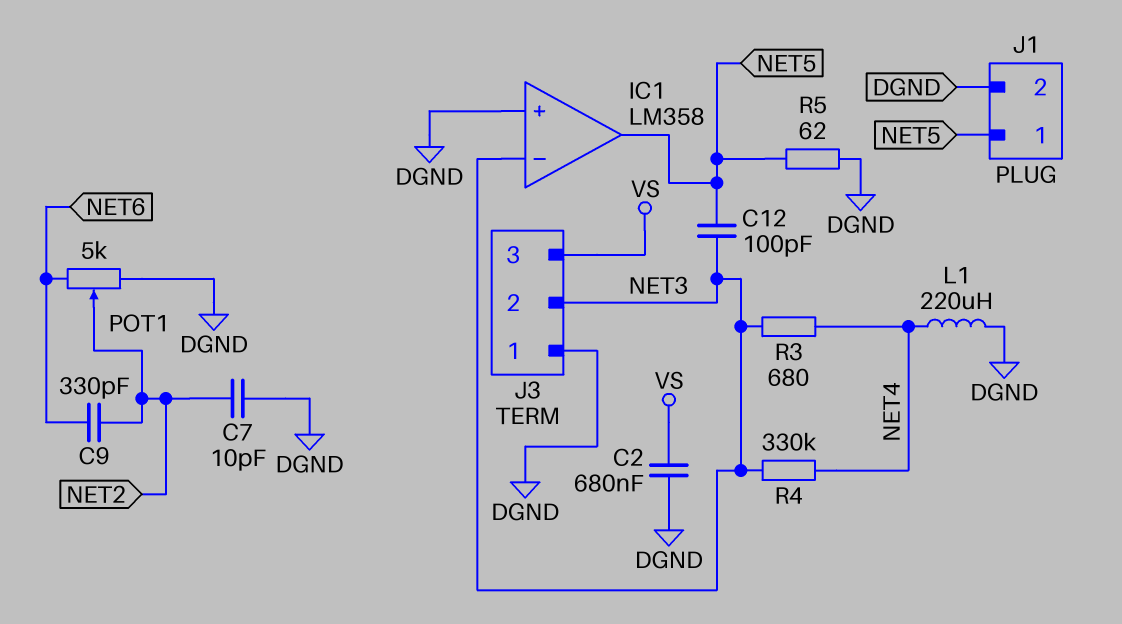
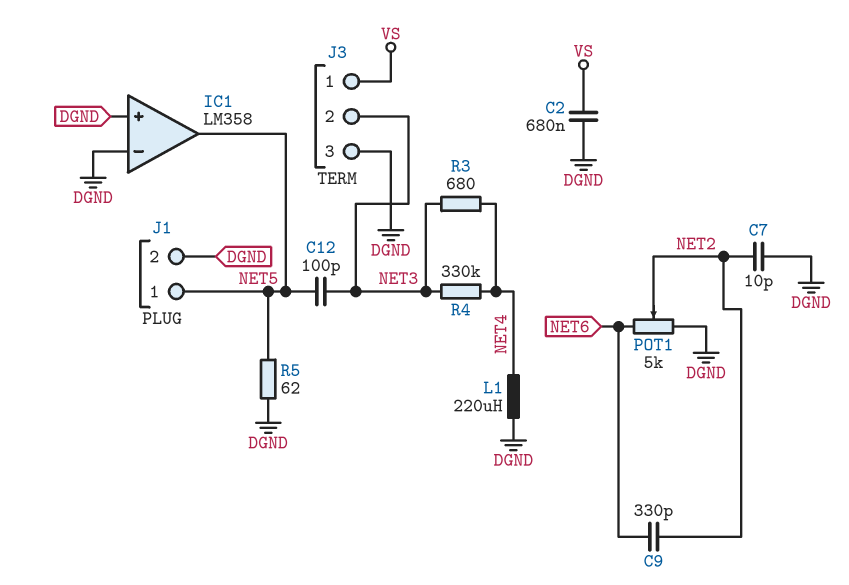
IC1 pin in-: NET3 -> DGND
J3 pin 1: DGND -> VS
J3 pin 3: VS -> DGND

